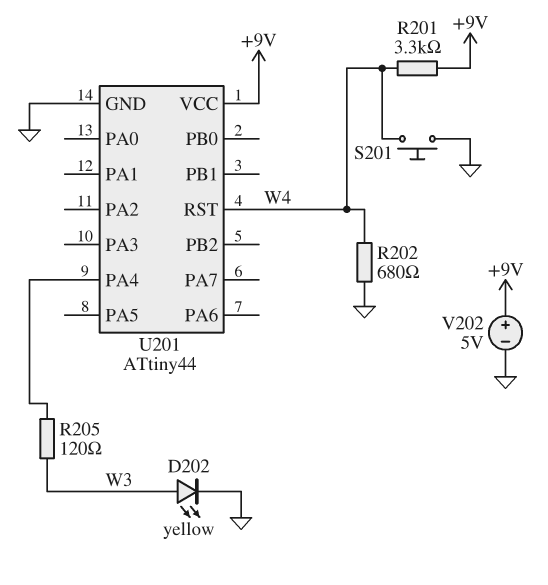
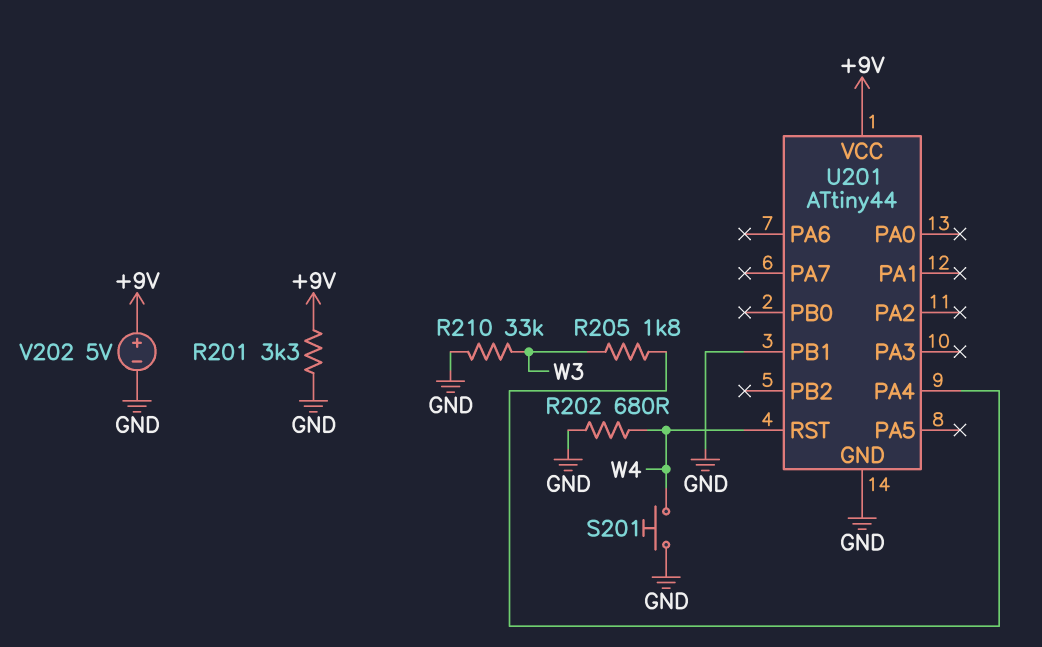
D202: LED yellow (A W3, K GND) -> none
R201: 3.3k (+9V, W4) -> 3.3k (+9V, GND)
R205: 120 (U201/PA4, W3) -> 1.8k (U201/PA4, W3)
R210: none -> 33k (GND, W3)
U201 pin PB1: none -> GND

